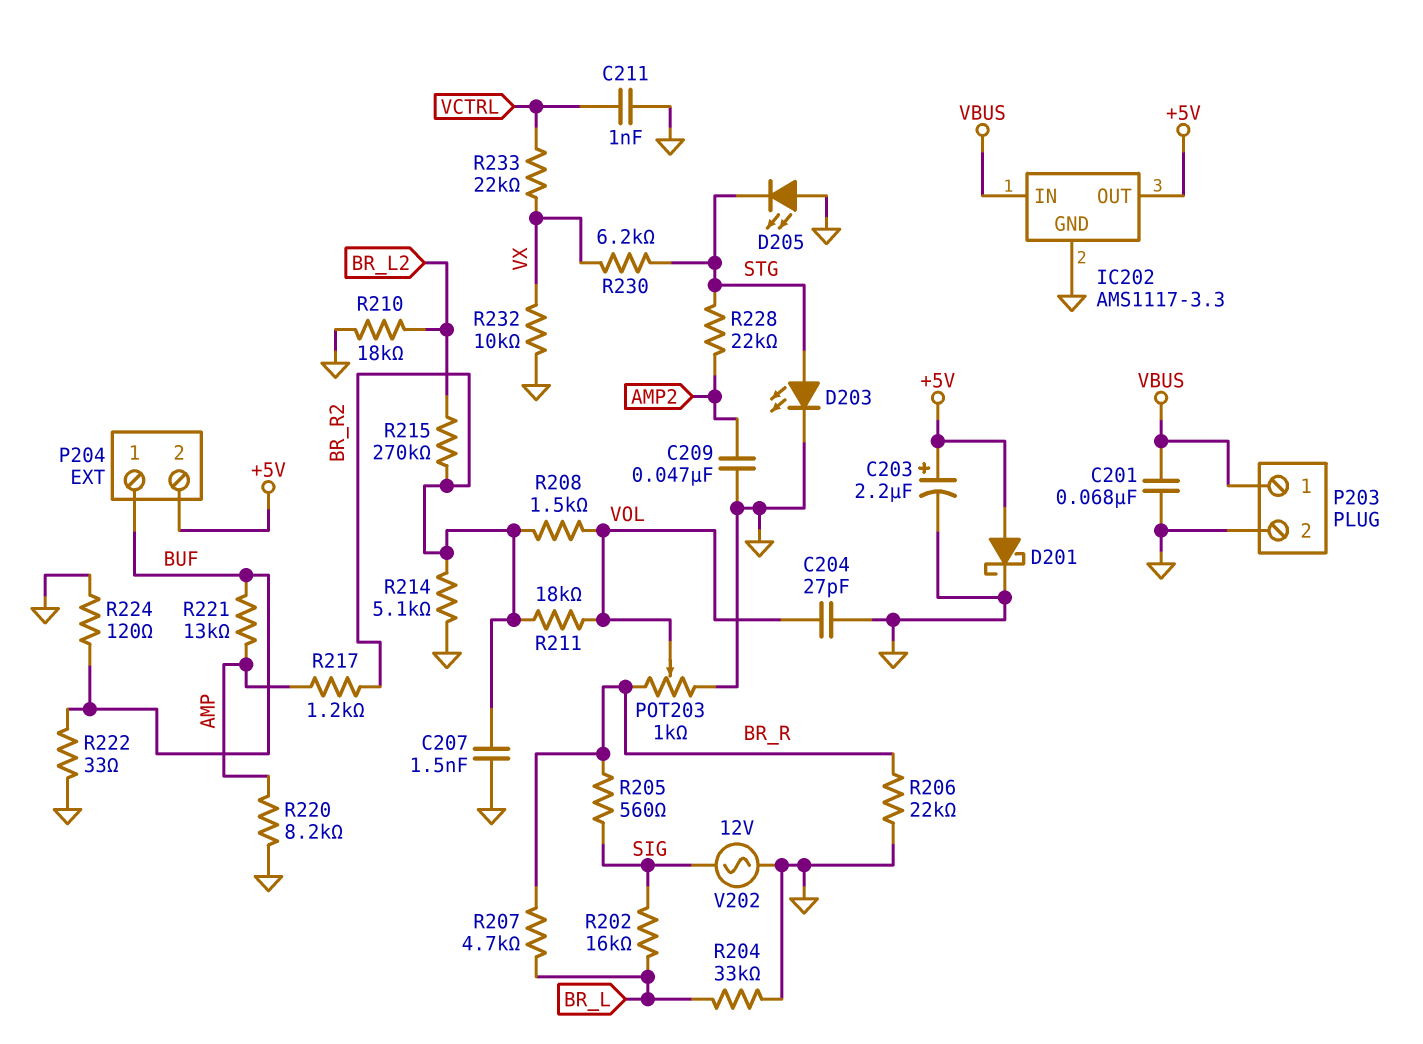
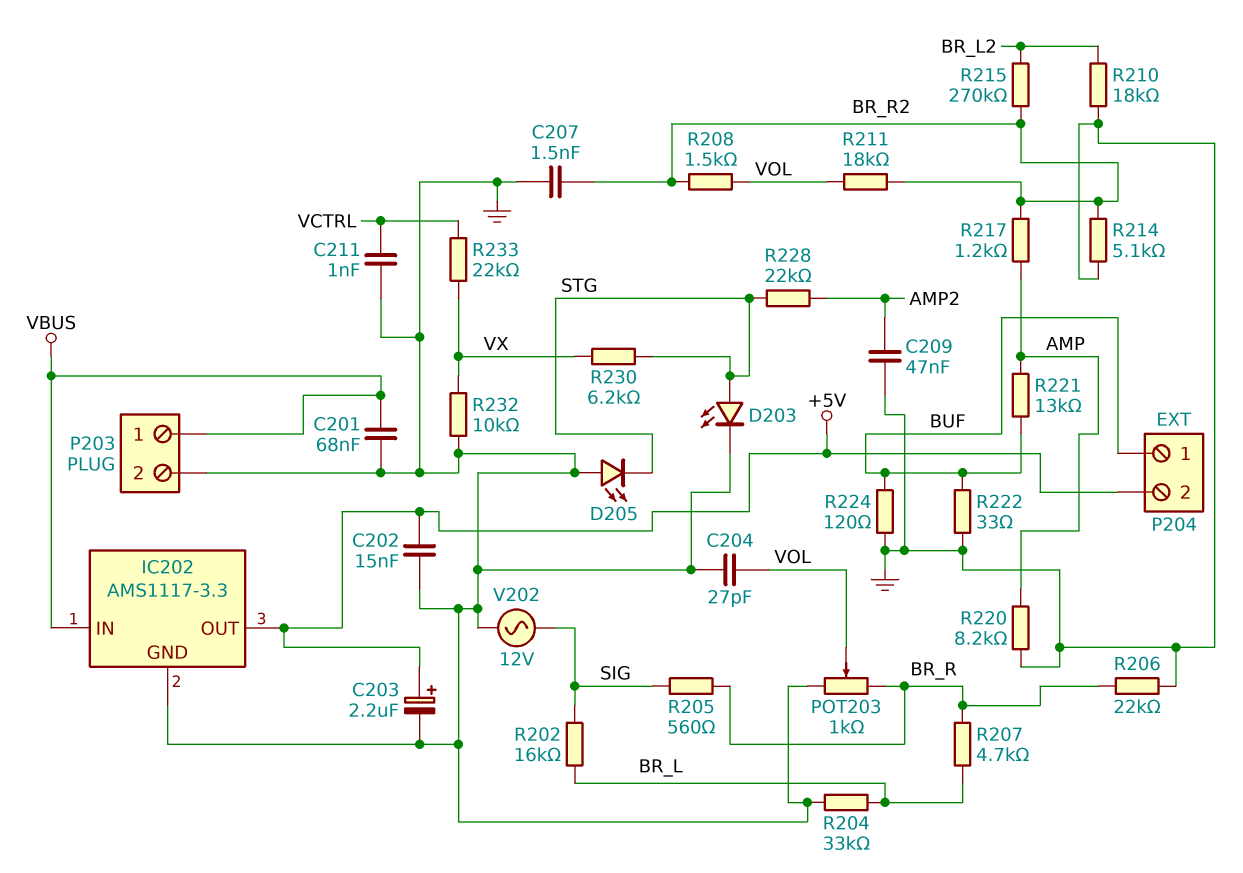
C202: none -> 15nF (+5V, GND)
D201: schottky (A +5V, K GND) -> none

